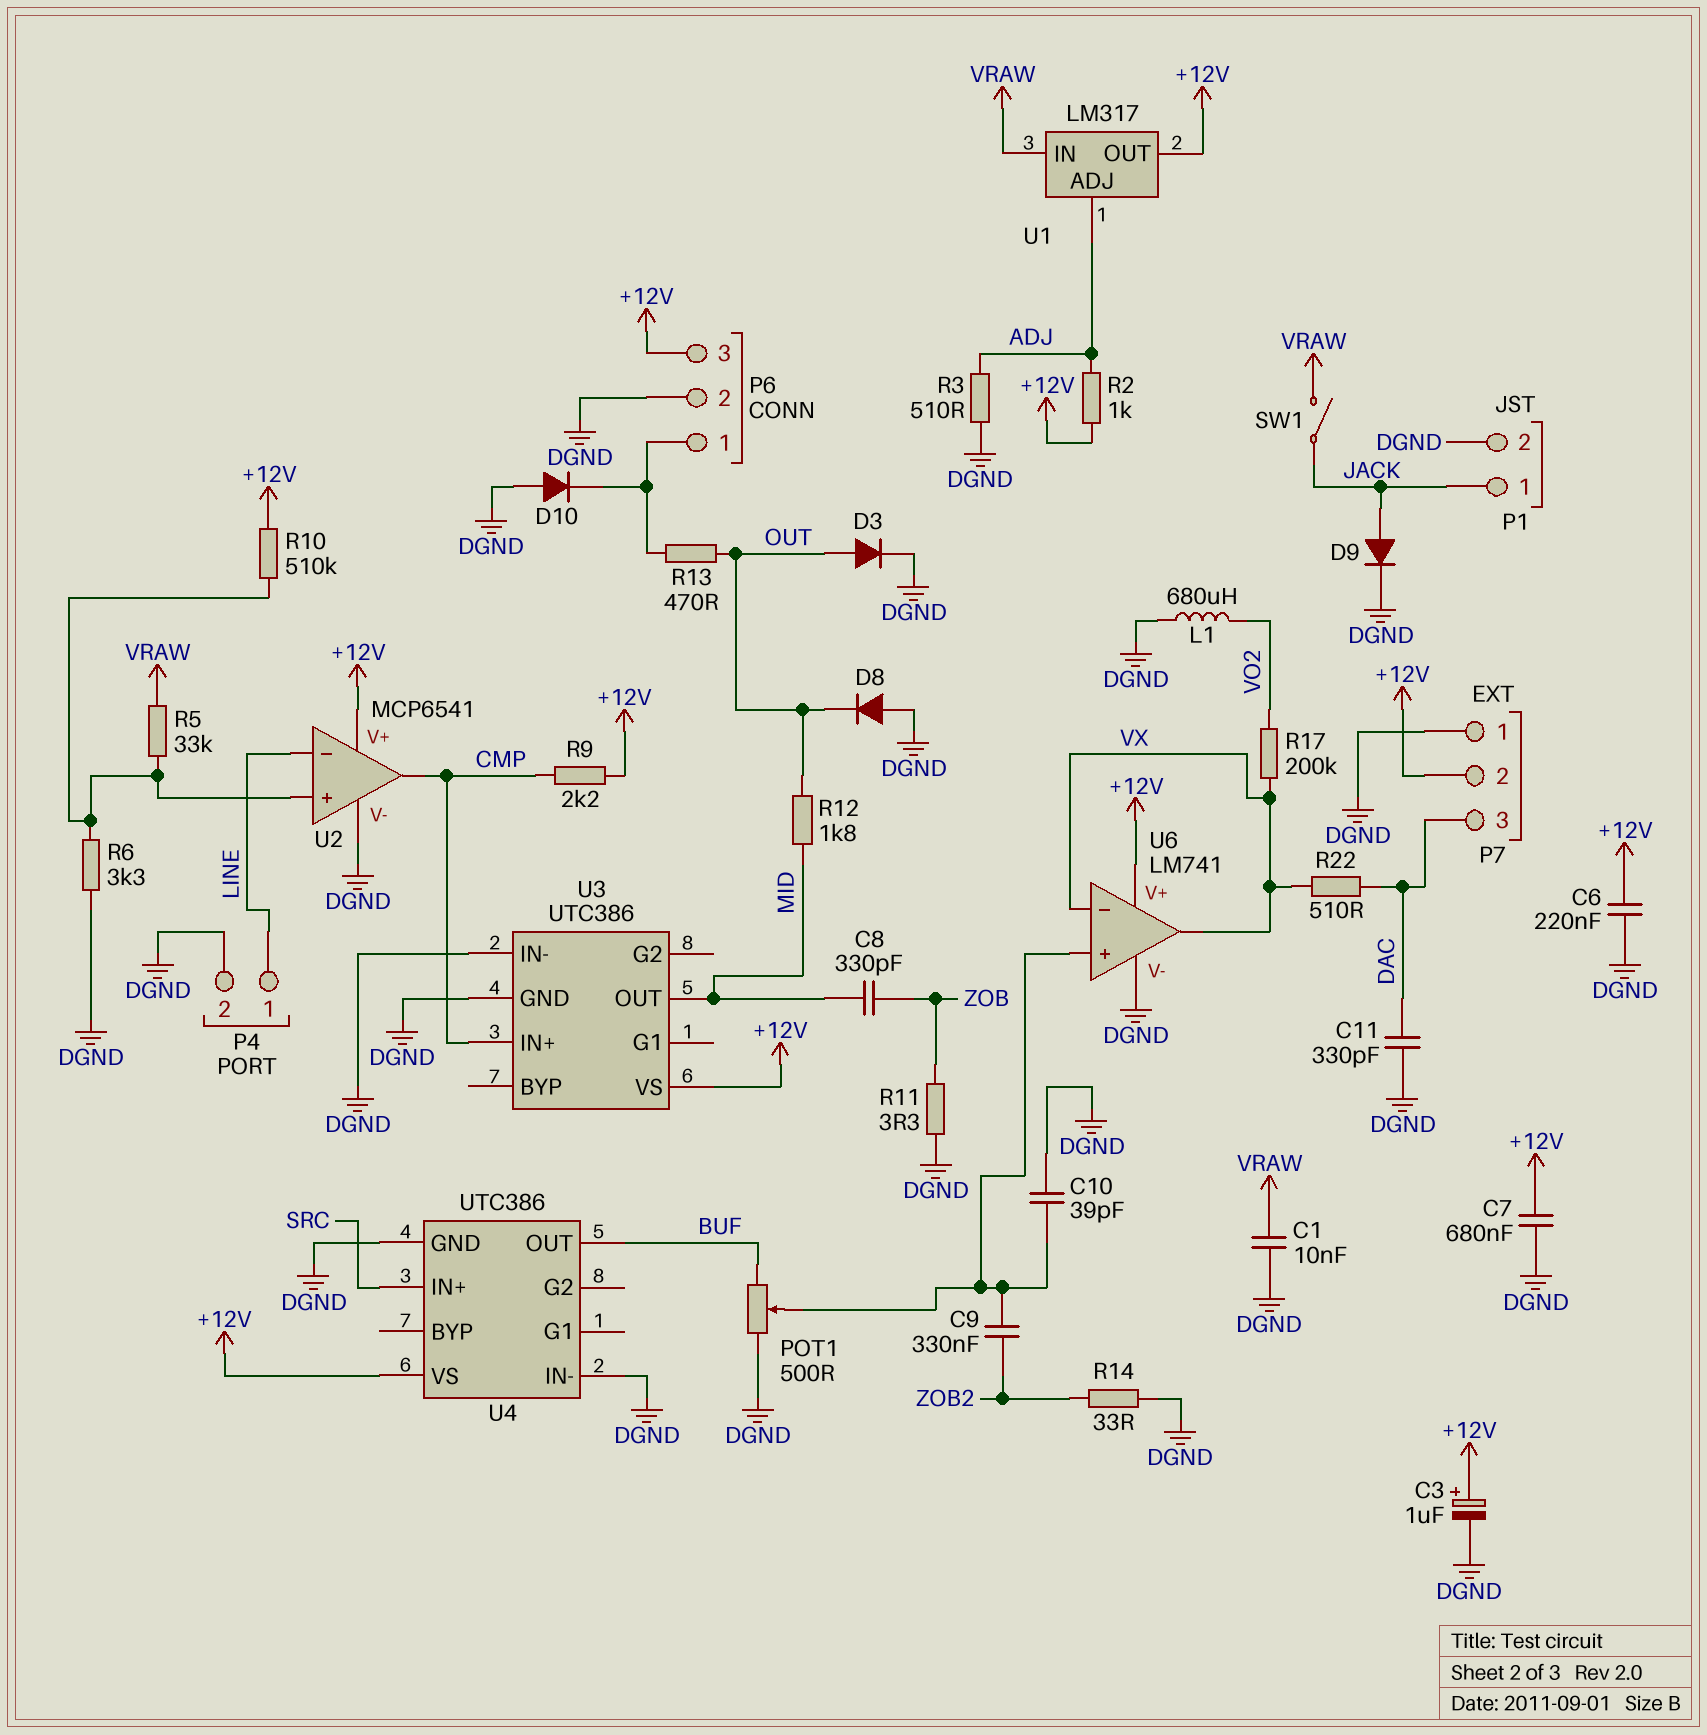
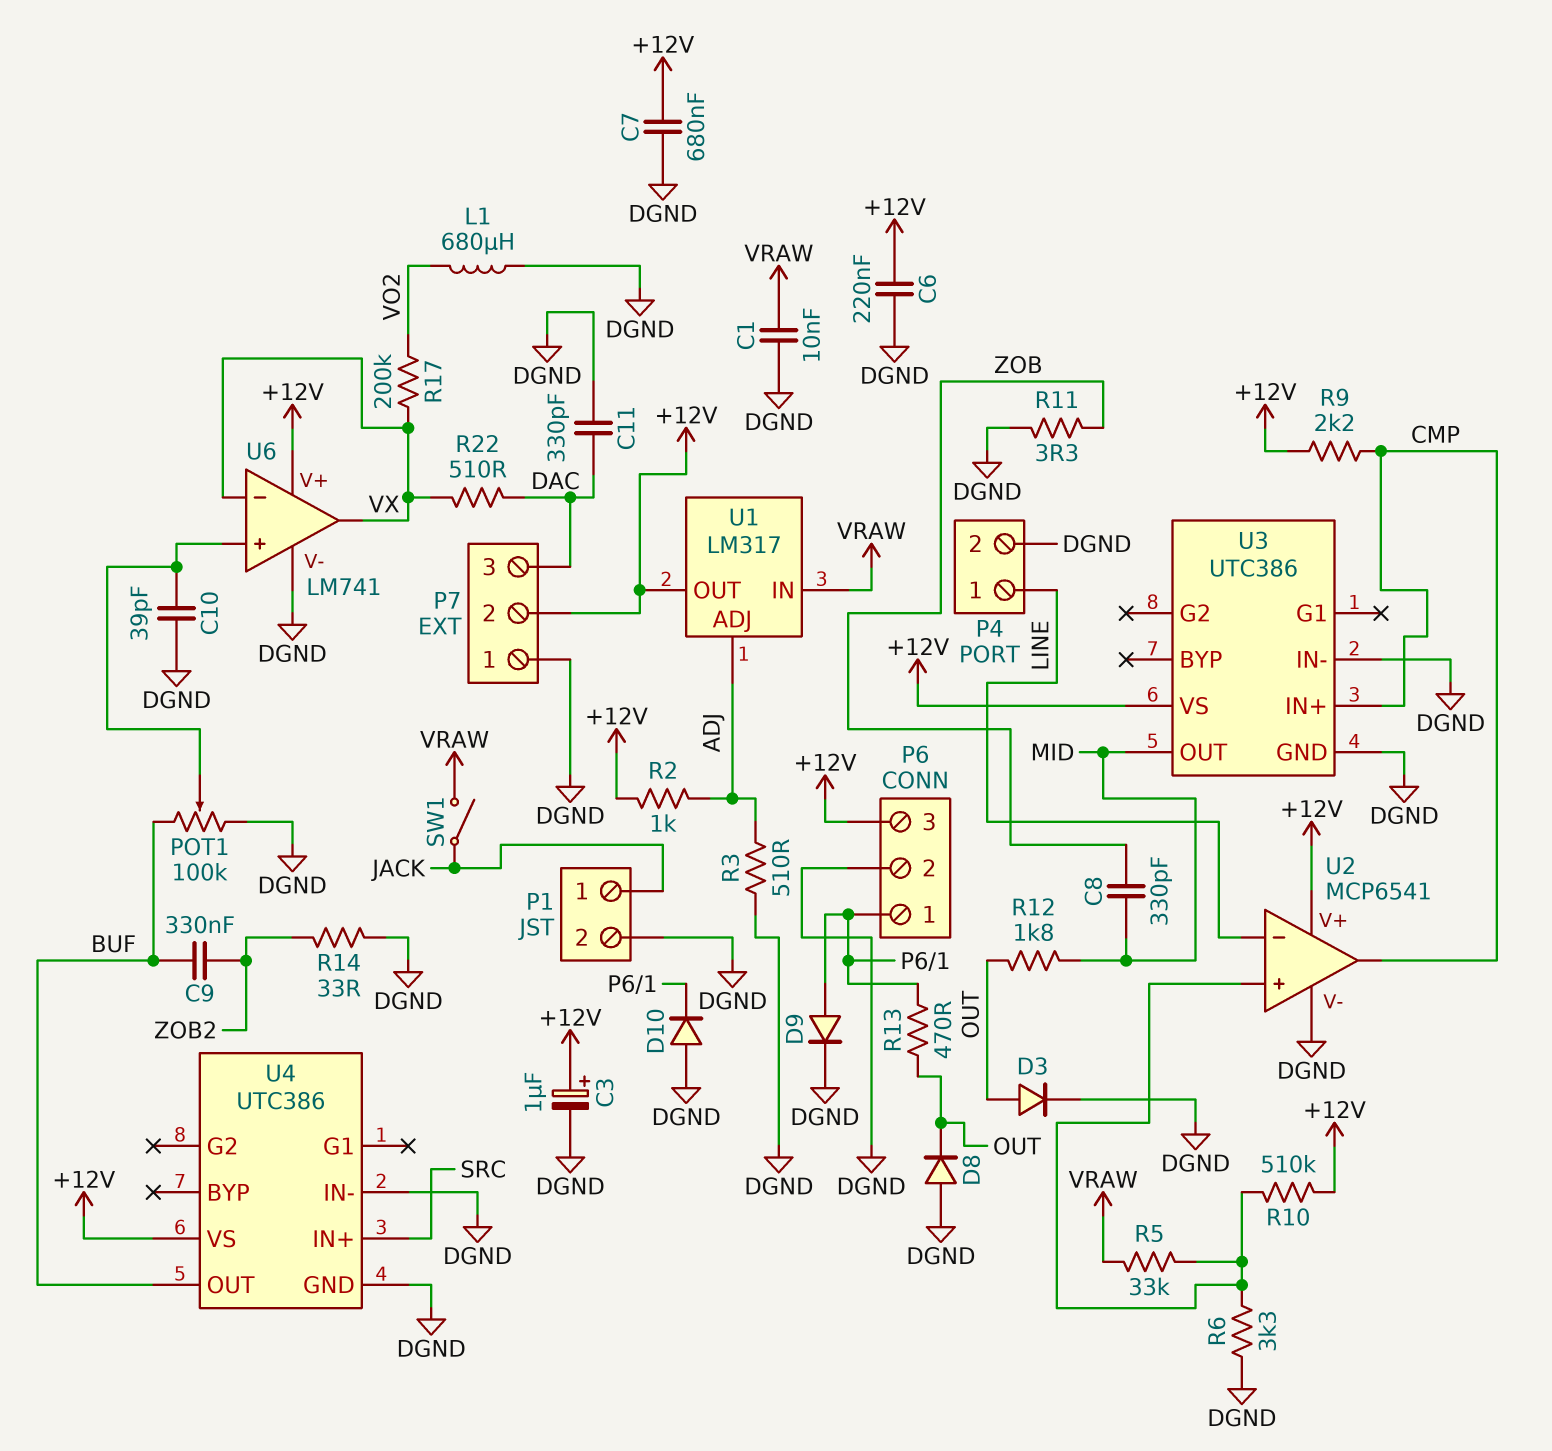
C9: 330nF (U6/in+, ZOB2) -> 330nF (BUF, ZOB2)
D9: diode (A JACK, K DGND) -> diode (A P6/1, K DGND)
POT1: 500 (BUF, DGND, wiper U6/in+) -> 100k (BUF, DGND, wiper U6/in+)

